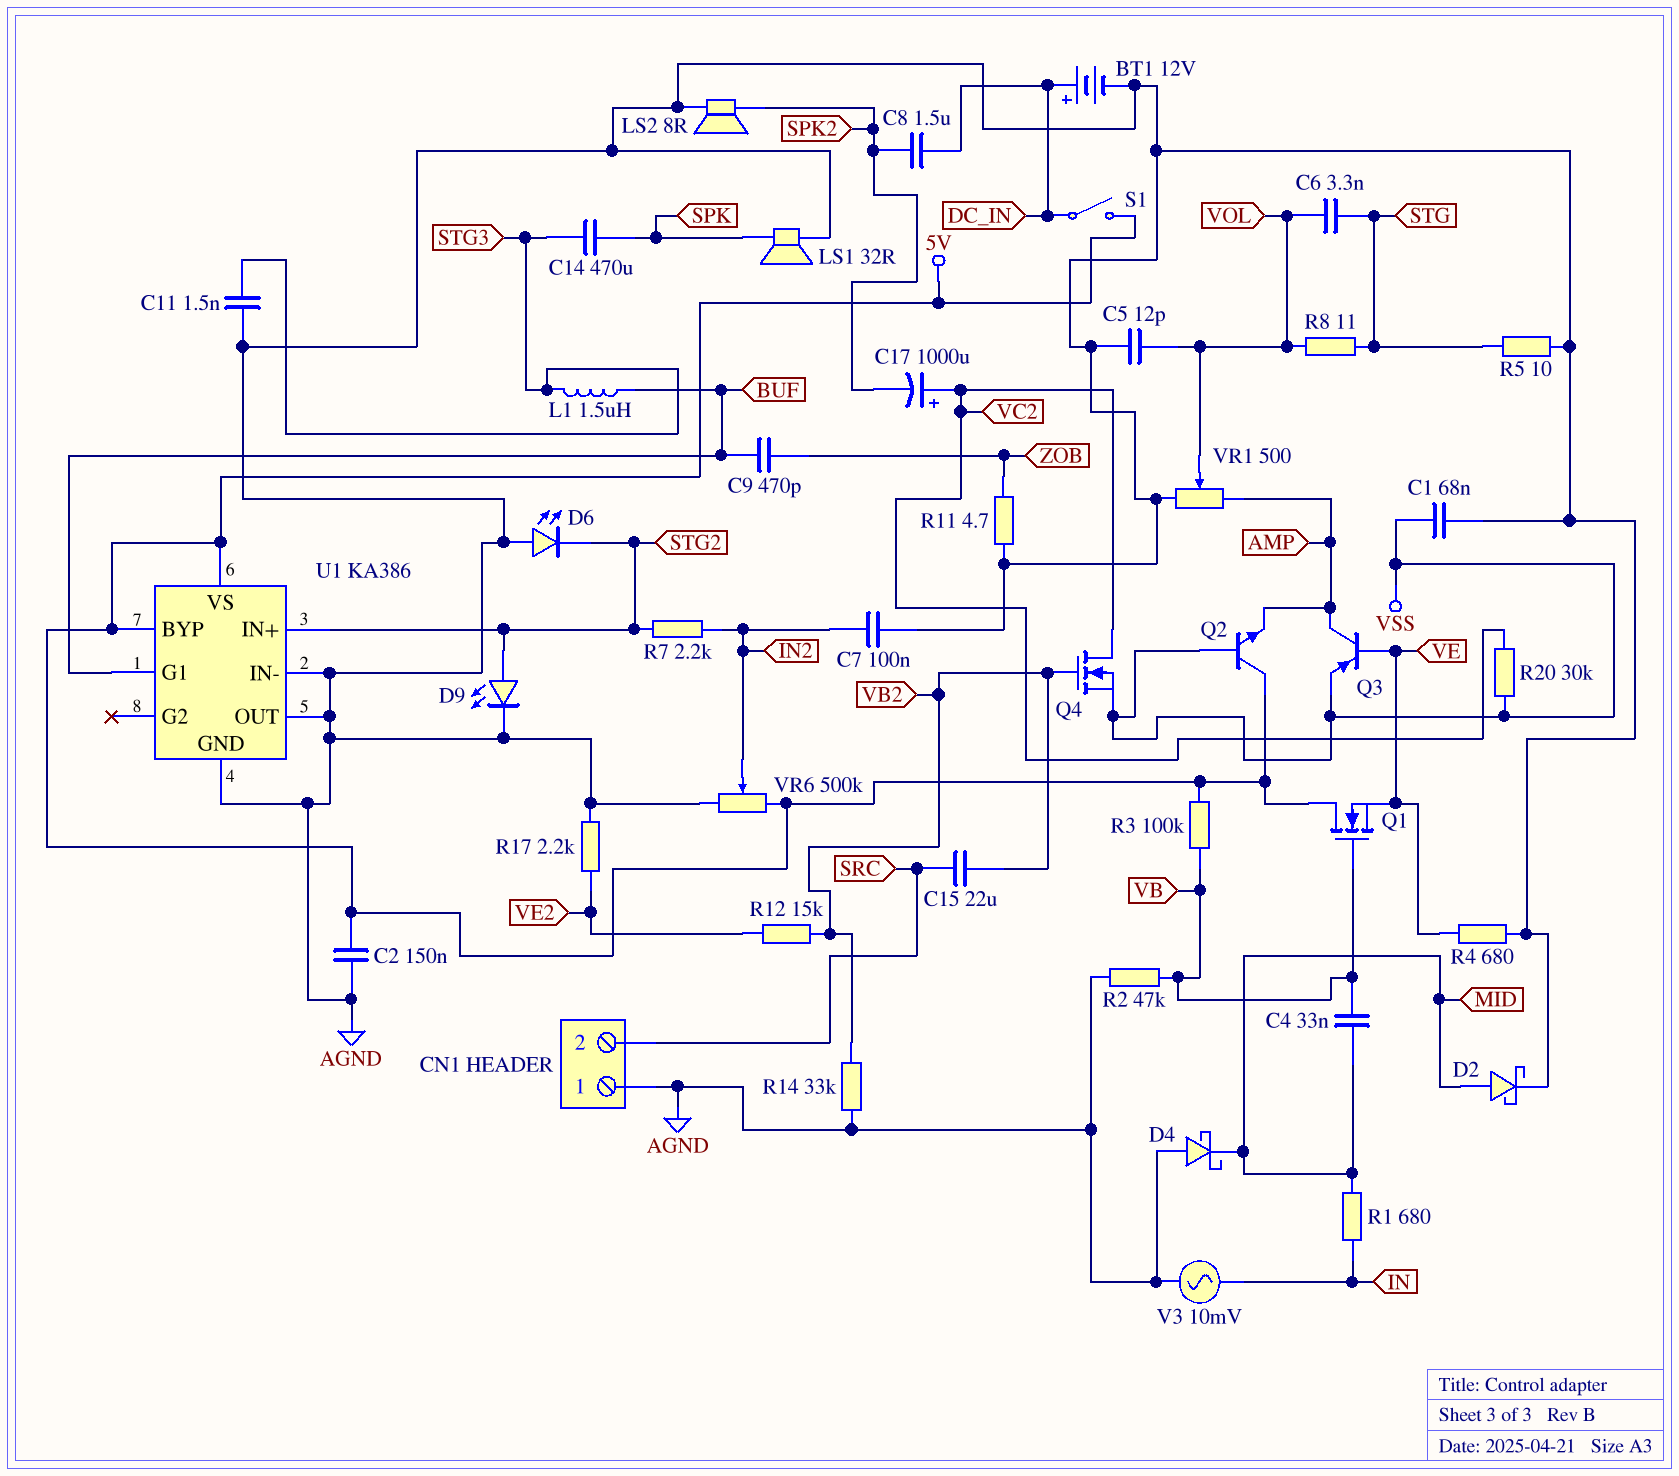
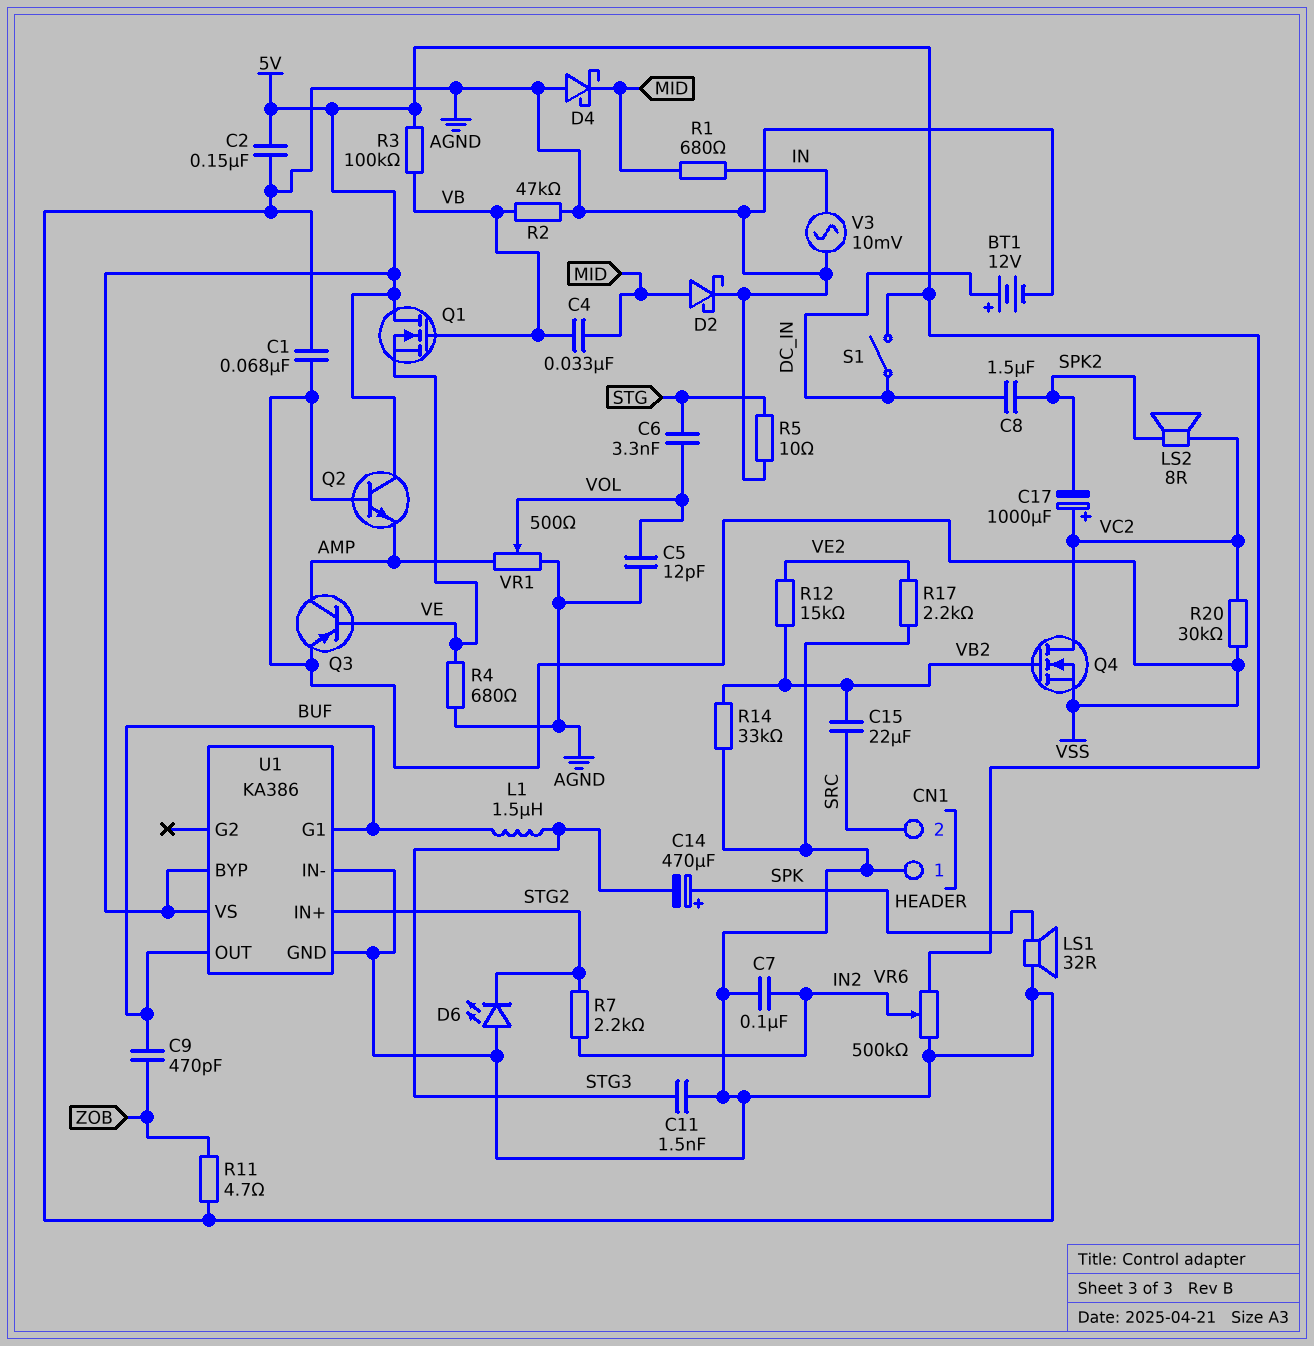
C14: 470uF (SPK, STG3) -> 470uF (plus SPK, minus STG3)
D9: LED (A STG2, K AGND) -> none
LS2: speaker 8R (AGND, SPK2) -> speaker 8R (SPK2, VC2)
R8: 11 (STG, VOL) -> none
U1 pin OUT: AGND -> BUF

